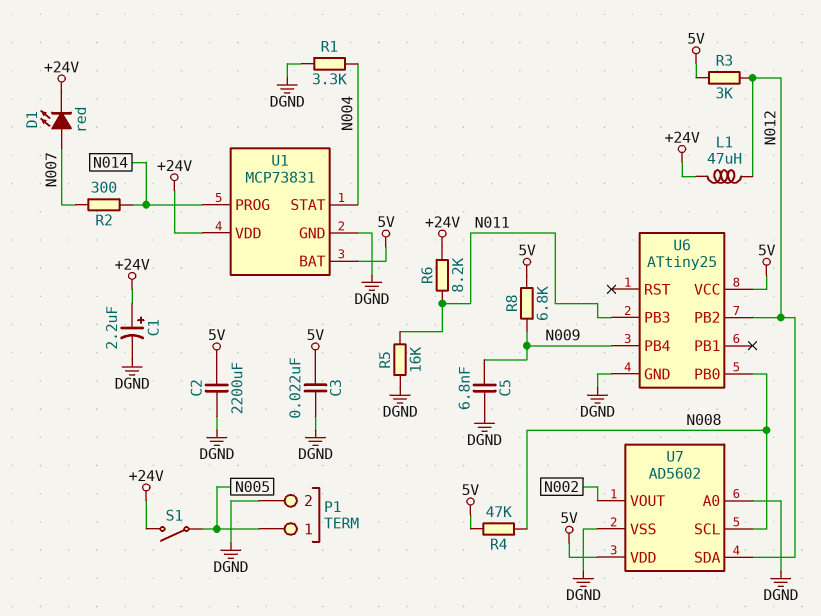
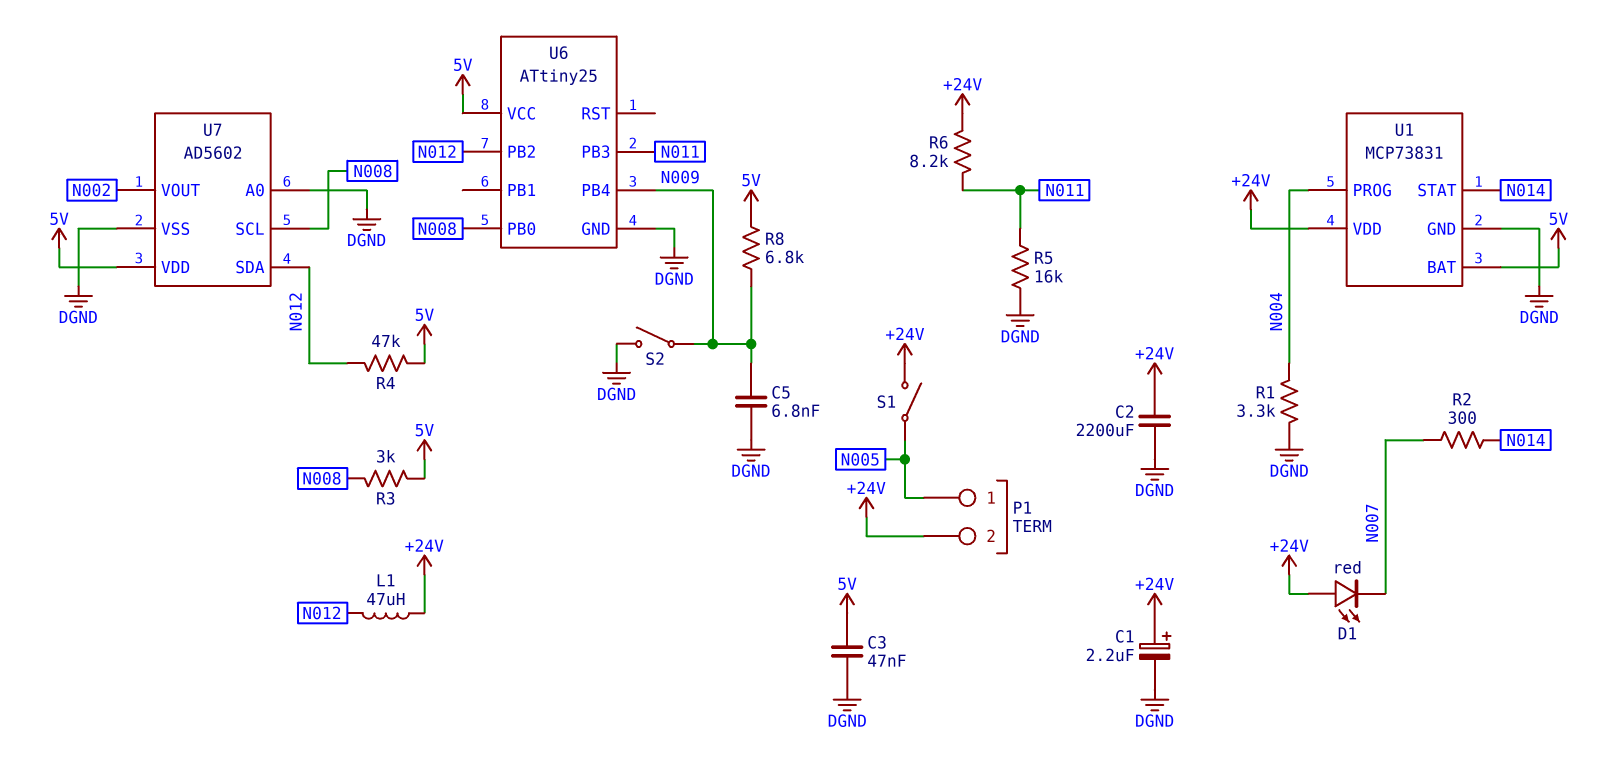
C2: 2200uF (5V, DGND) -> 2200uF (+24V, DGND)
C3: 22nF (5V, DGND) -> 47nF (5V, DGND)
D1: LED red (A N007, K +24V) -> LED red (A +24V, K N007)
P1 pin 2: DGND -> +24V
R3: 3k (5V, N012) -> 3k (5V, N008)
R4: 47k (5V, N008) -> 47k (5V, N012)
S2: none -> switch (DGND, N009)
U1 pin PROG: N014 -> N004
U1 pin STAT: N004 -> N014

